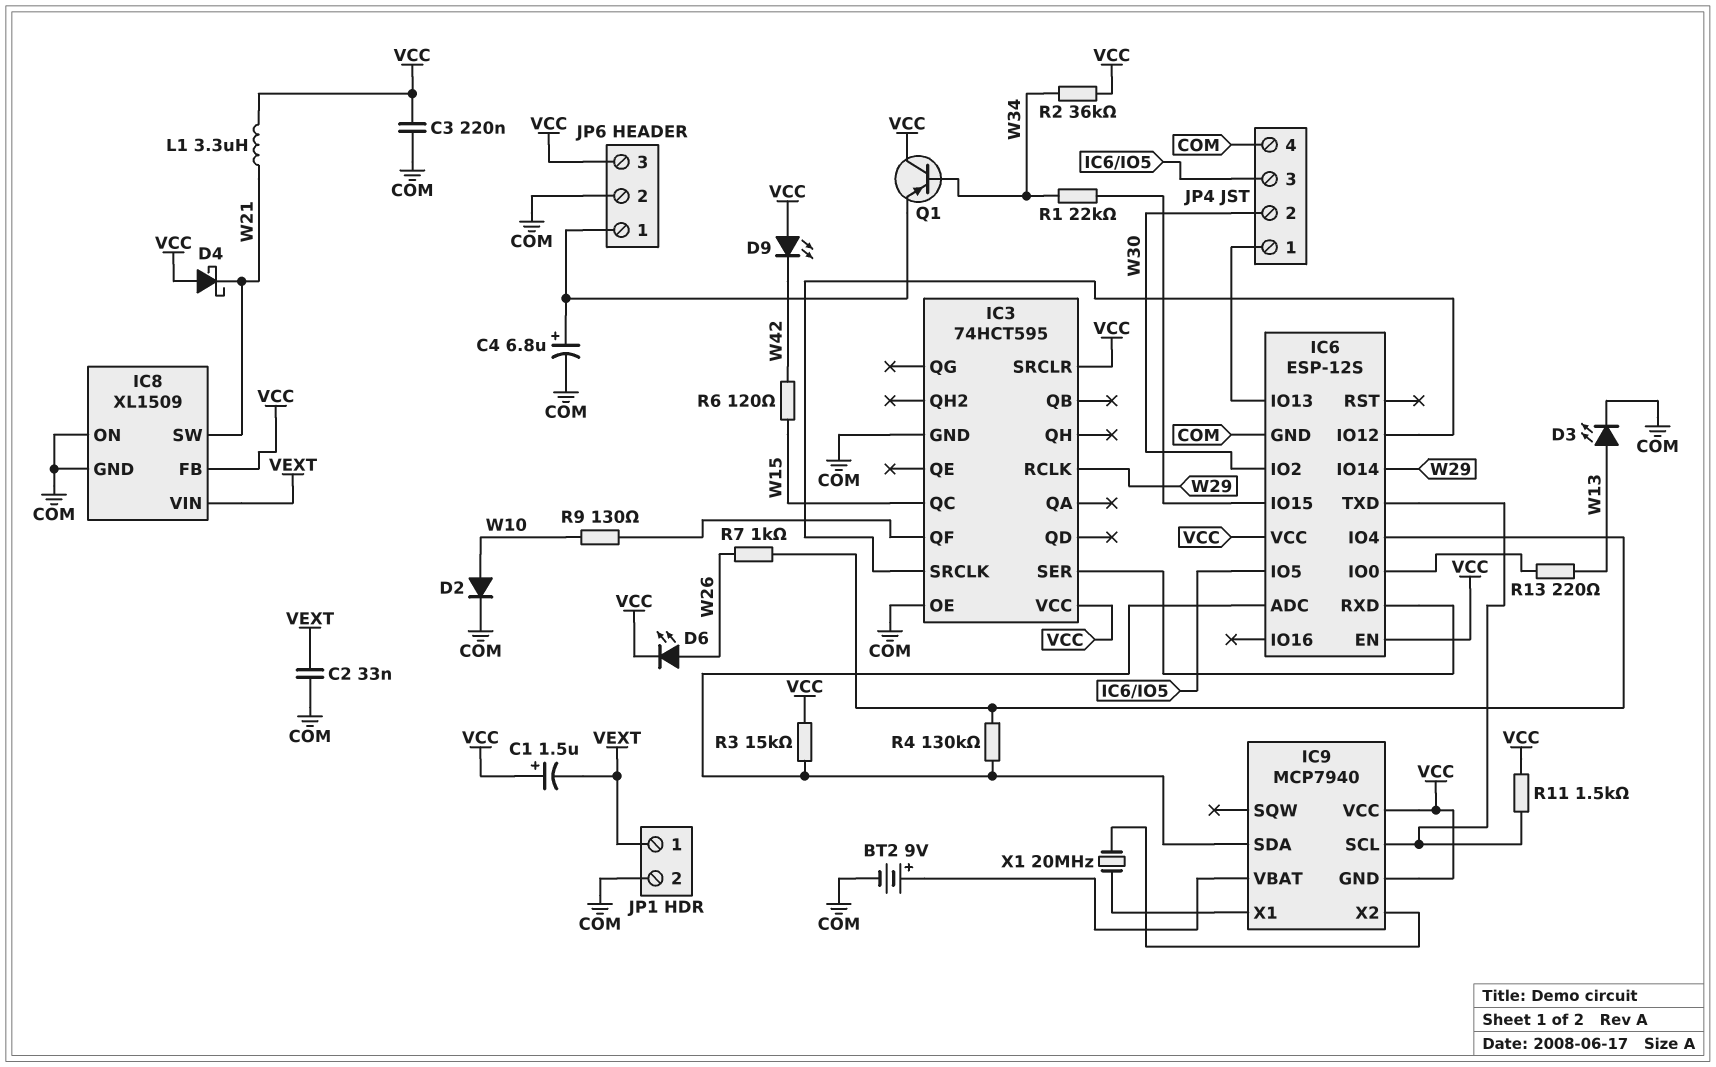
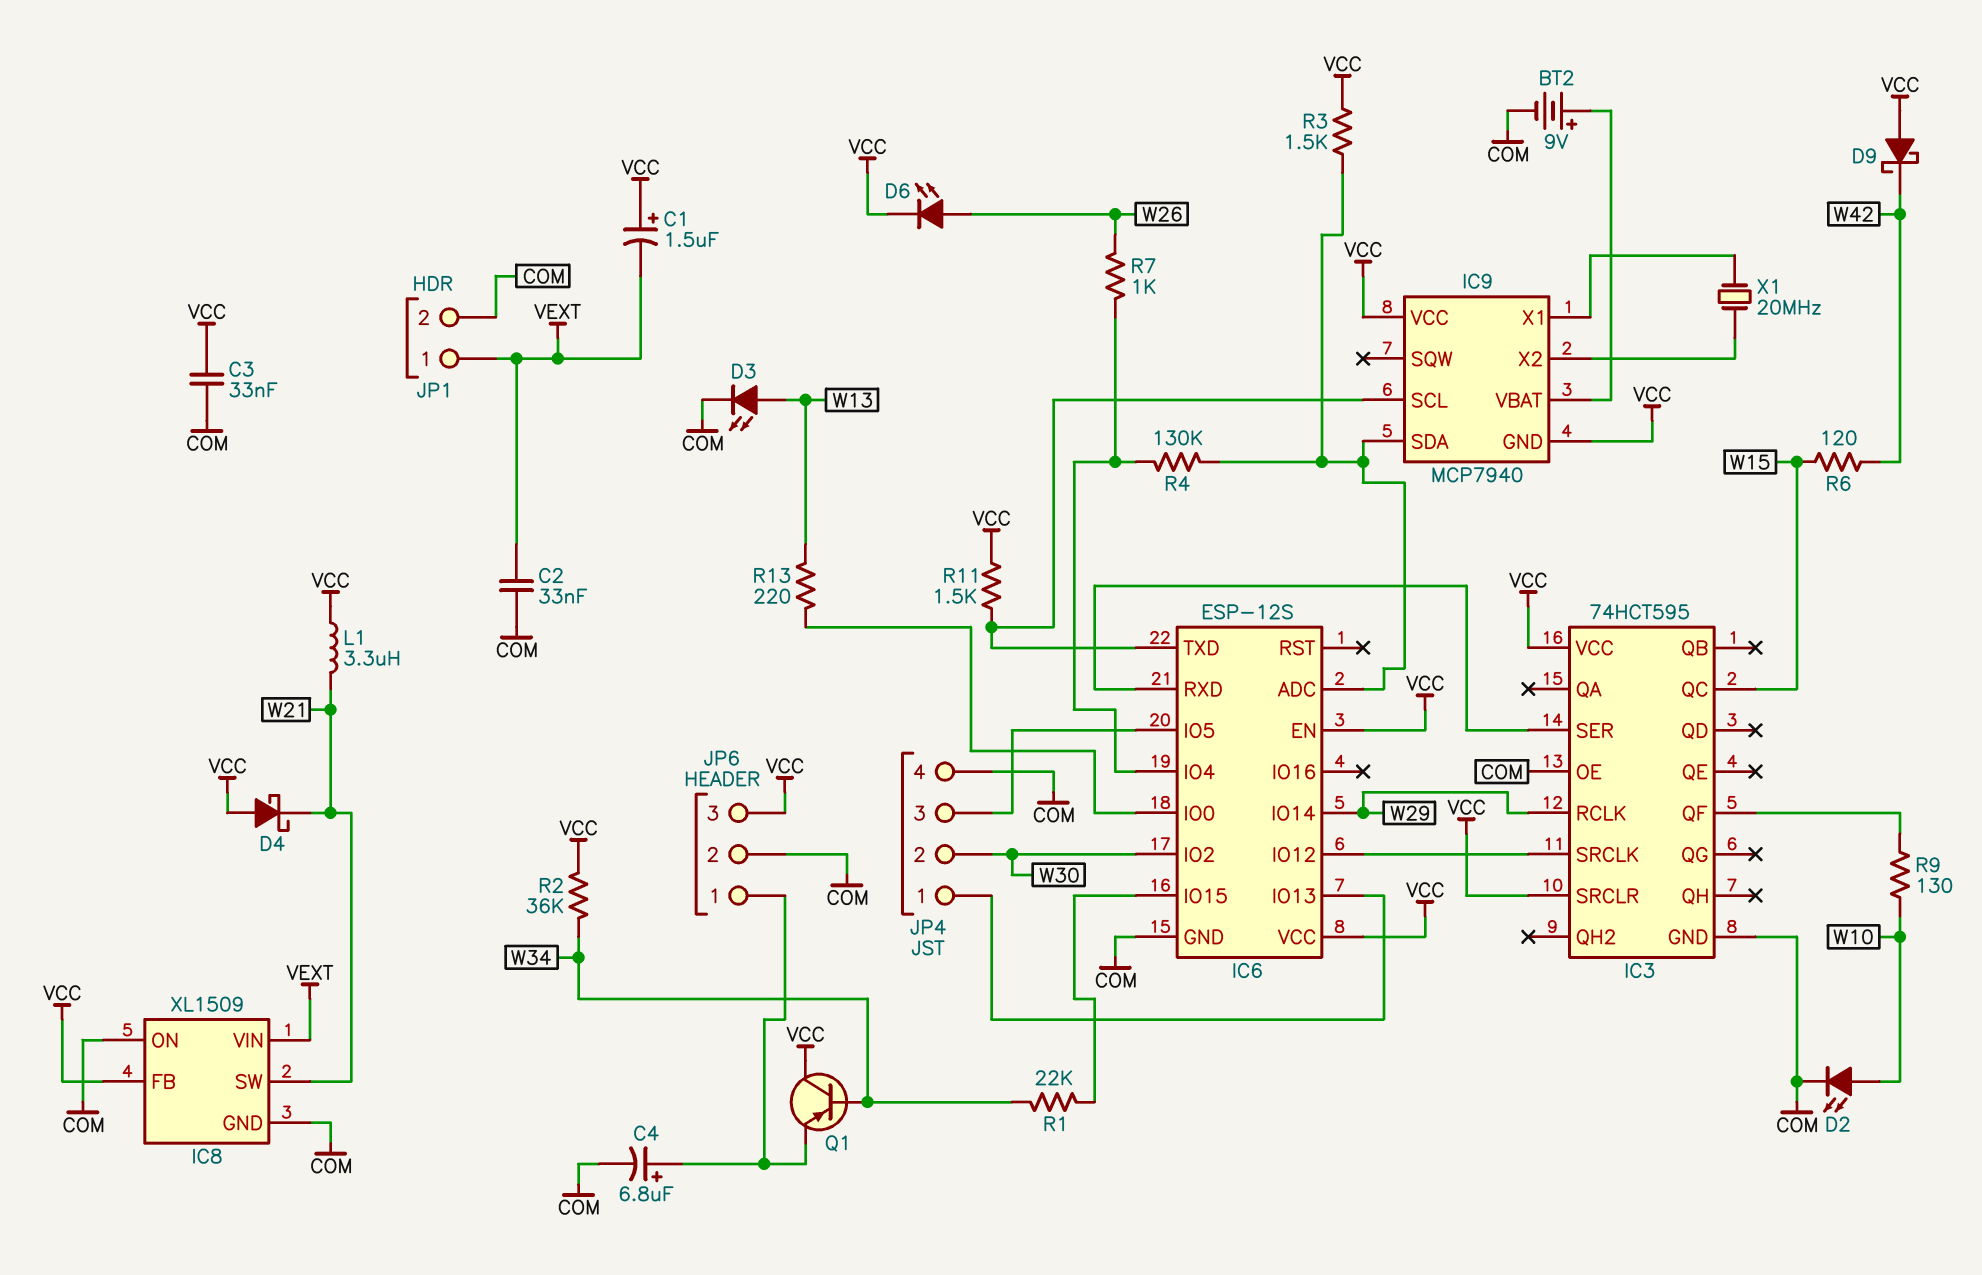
C3: 220nF (COM, VCC) -> 33nF (COM, VCC)
D2: diode (A W10, K COM) -> LED (A W10, K COM)
D9: LED (A VCC, K W42) -> schottky (A VCC, K W42)
R3: 15k (IC6/ADC, VCC) -> 1.5k (IC6/ADC, VCC)

